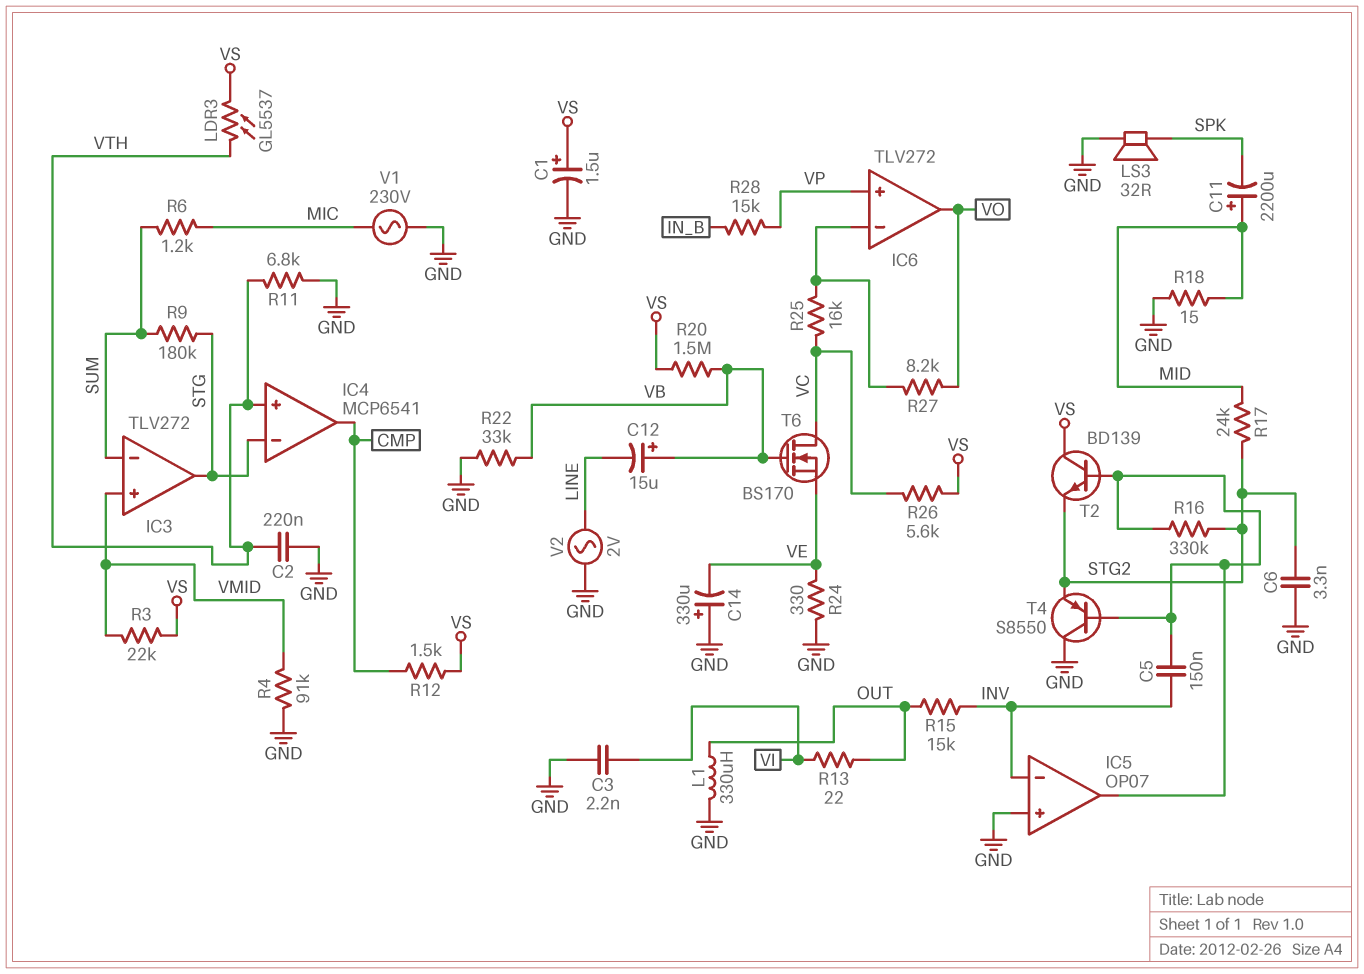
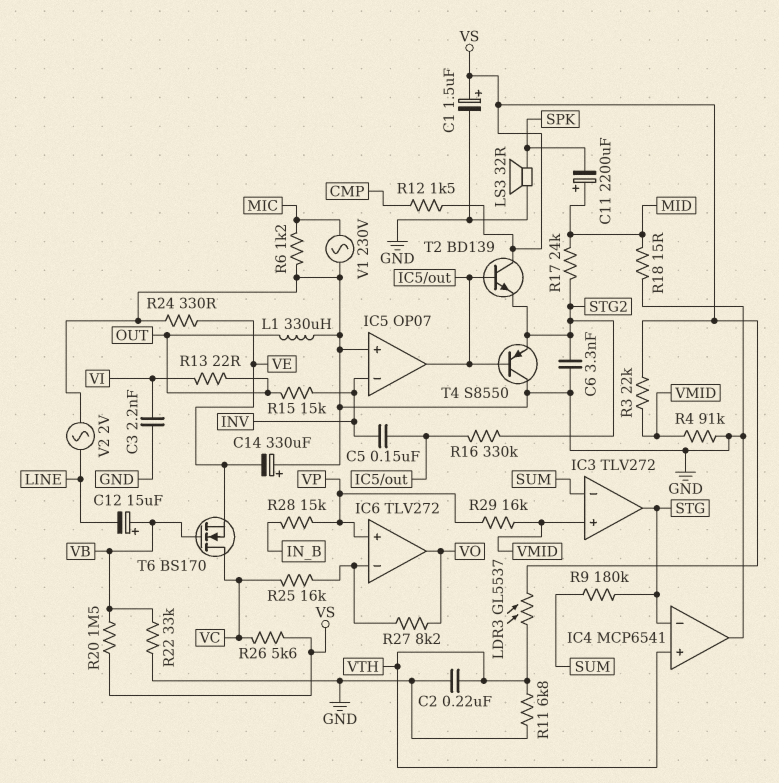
IC4 pin out: CMP -> GND
R6: 1.2k (MIC, SUM) -> 1.2k (GND, MIC)
R29: none -> 16k (VMID, VP)

